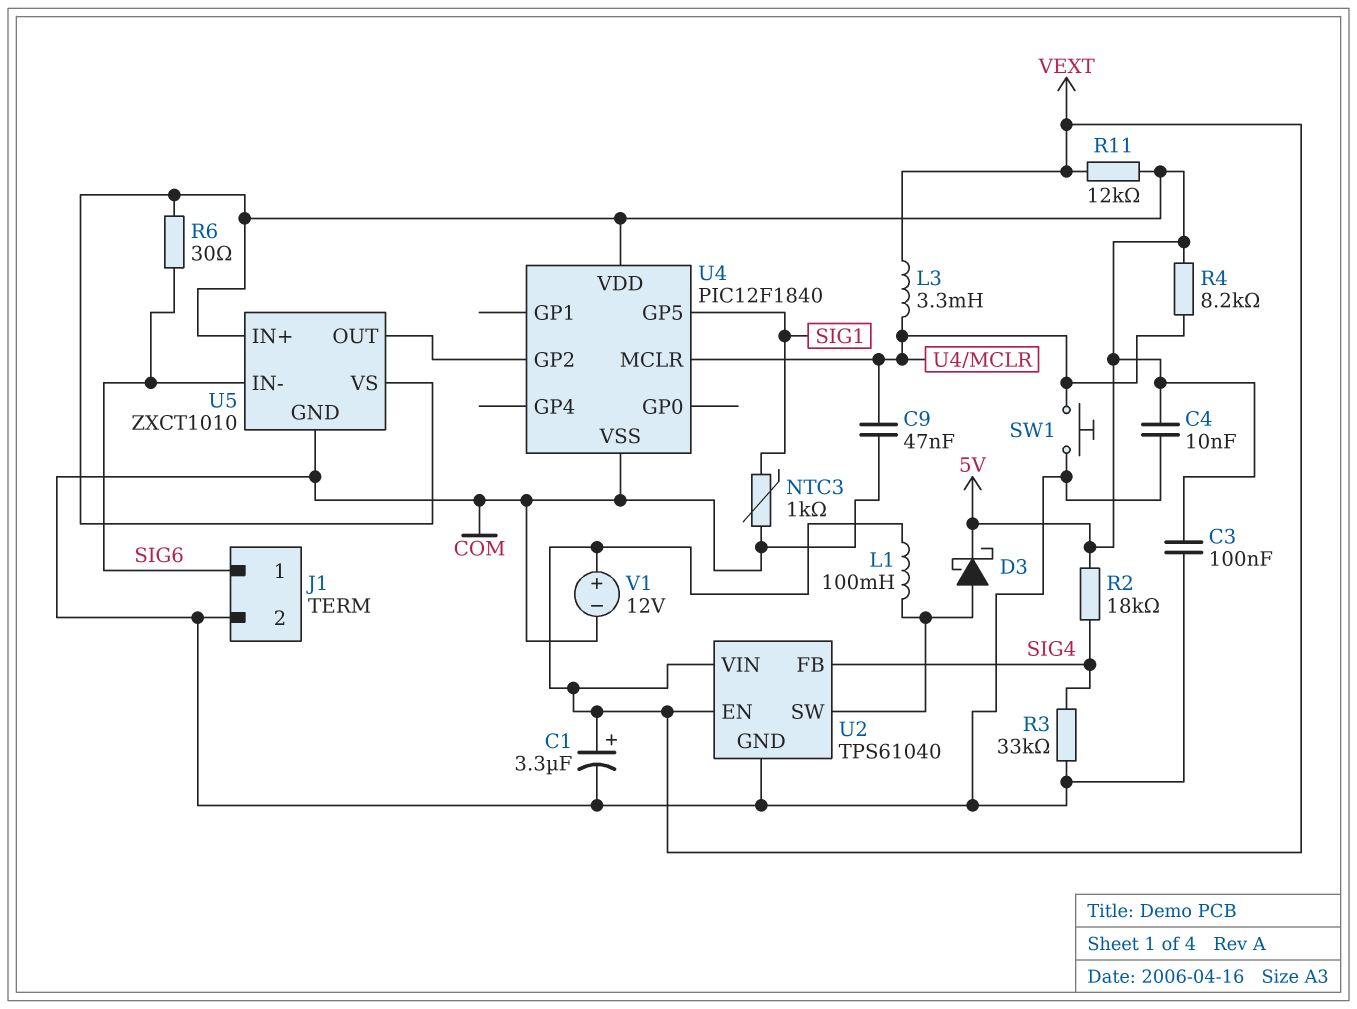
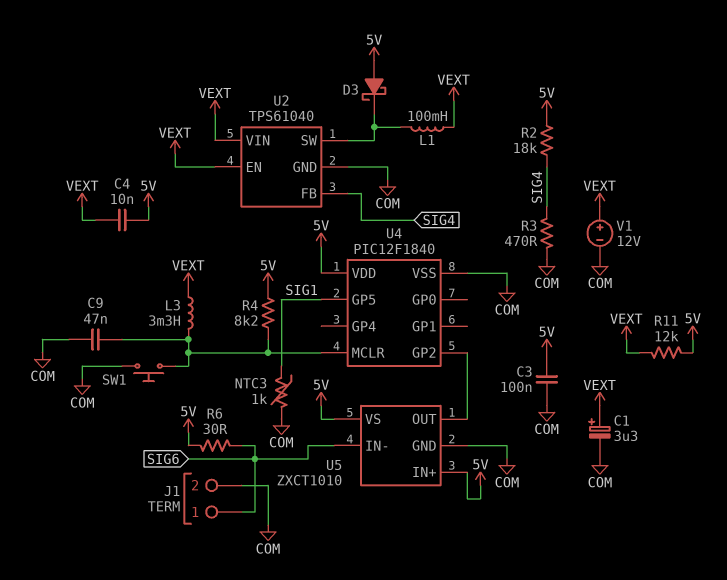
C4: 10nF (5V, COM) -> 10nF (5V, VEXT)
D3: schottky (A U2/SW, K 5V) -> schottky (A 5V, K U2/SW)
R3: 33k (COM, SIG4) -> 470 (COM, SIG4)

